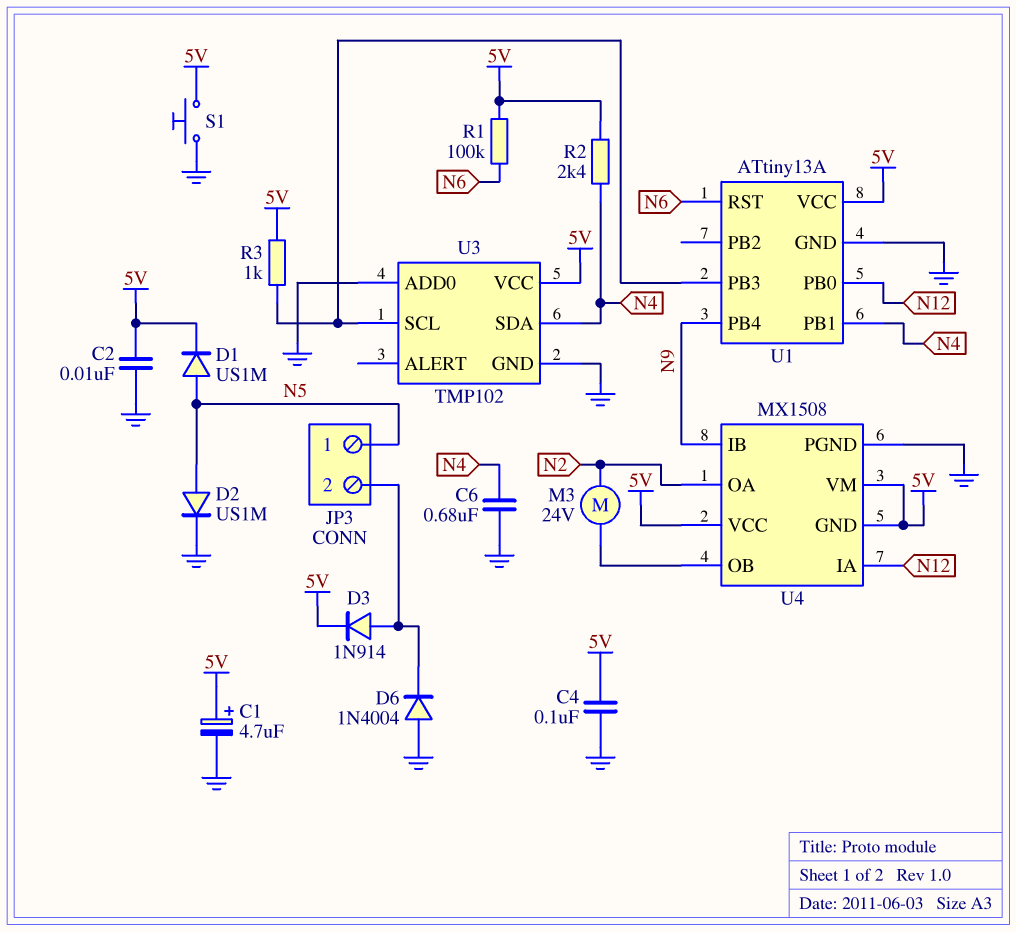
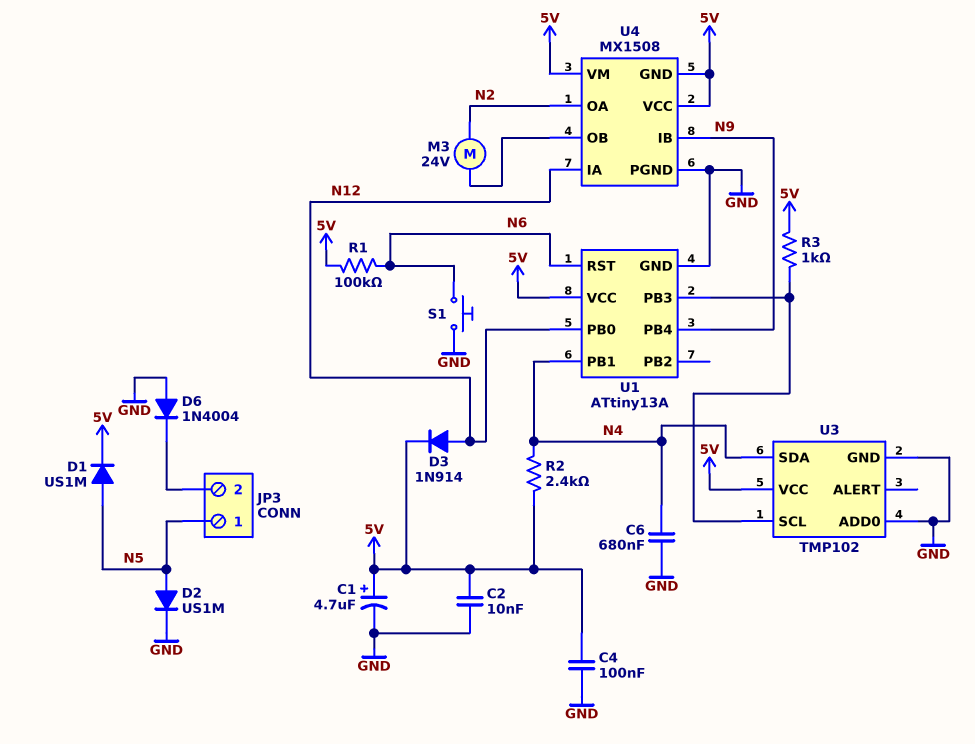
D3: diode 1N914 (A JP3/2, K 5V) -> diode 1N914 (A N12, K 5V)
S1: button (5V, GND) -> button (GND, N6)

